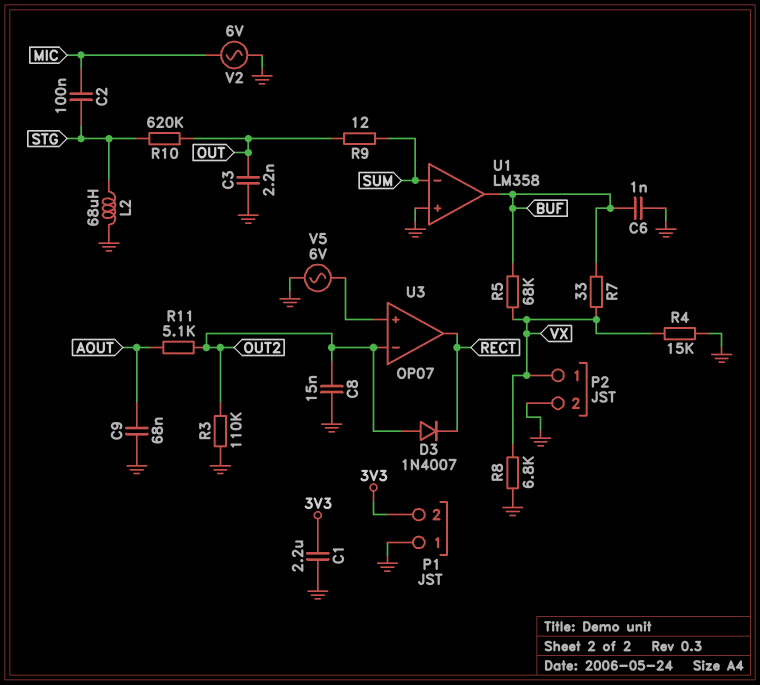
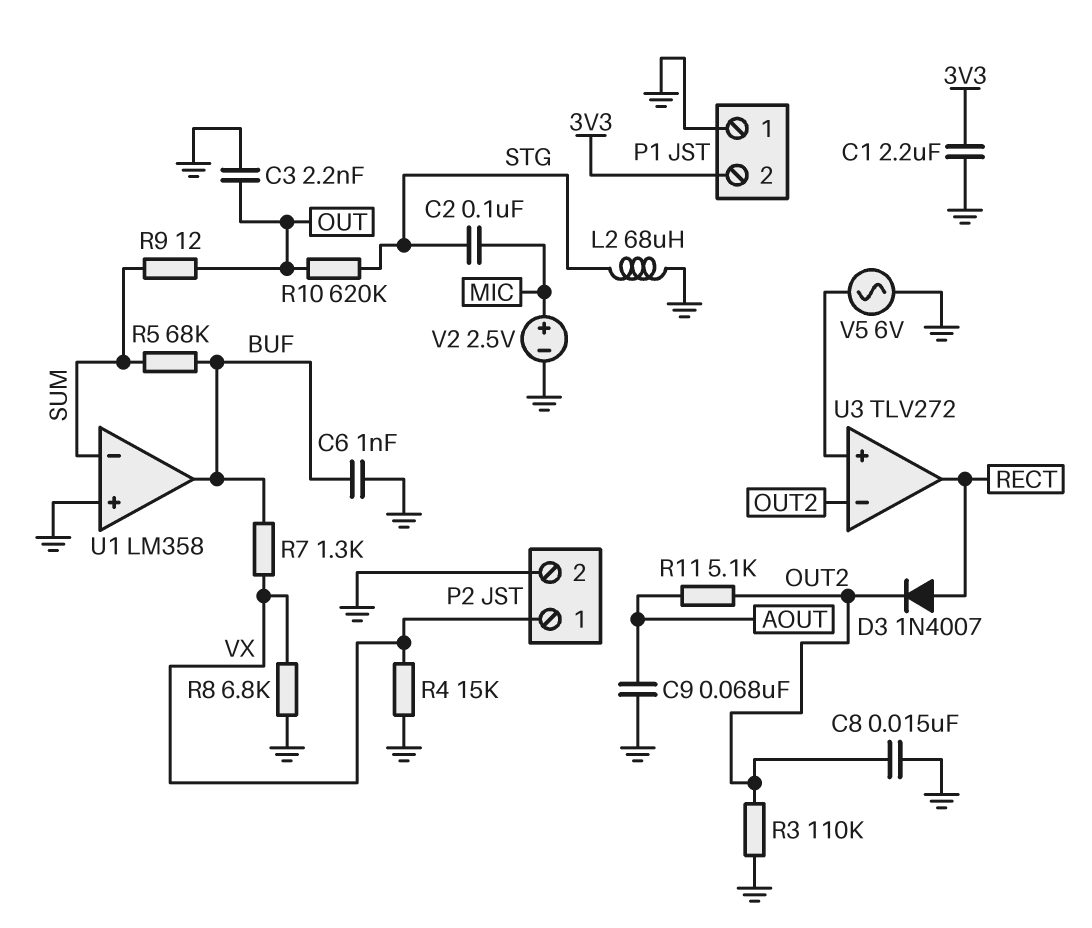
D3: diode 1N4007 (A OUT2, K RECT) -> diode 1N4007 (A RECT, K OUT2)
R5: 68k (BUF, VX) -> 68k (BUF, SUM)
R7: 33 (BUF, VX) -> 1.3k (BUF, VX)
U3: OP07 -> TLV272
V2: AC 6V (GND, MIC) -> 2.5V (plus MIC, minus GND)

